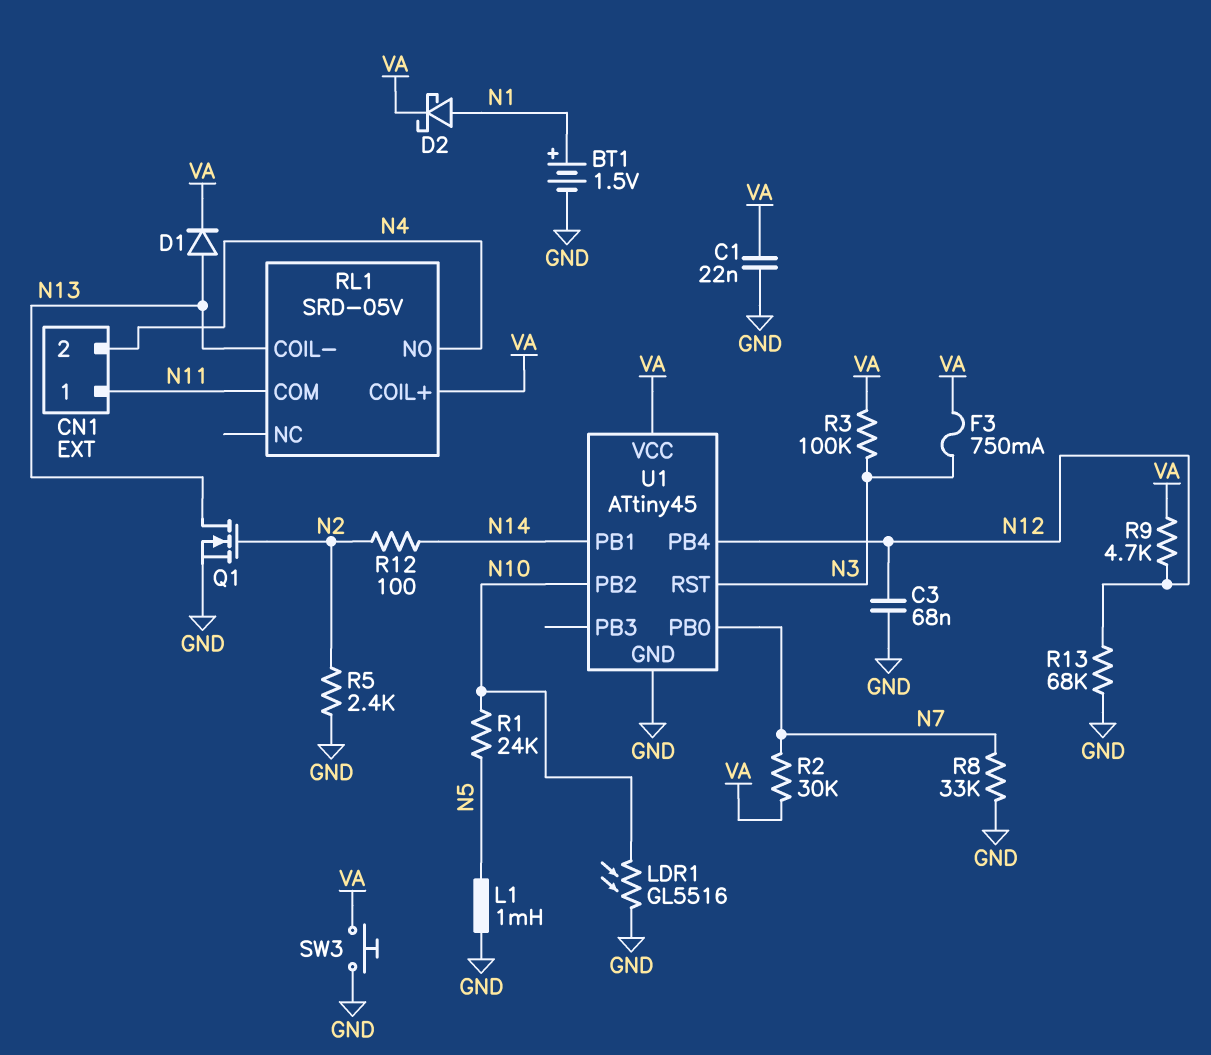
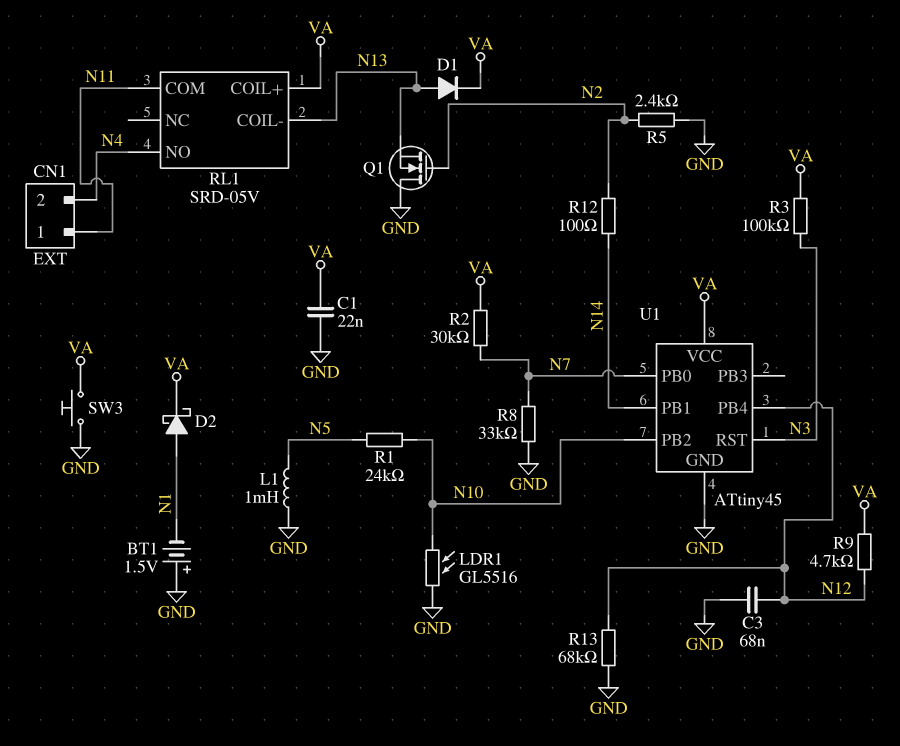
BT1: 1.5V (plus N1, minus GND) -> 1.5V (plus GND, minus N1)
F3: 750mA (N3, VA) -> none
Q1: NMOS (G N2, D N13, S GND) -> NMOS (G N2, D GND, S N13)

